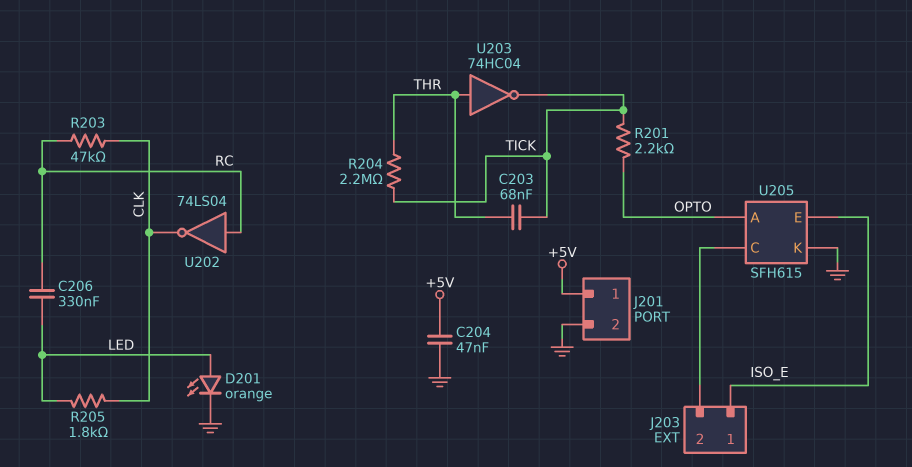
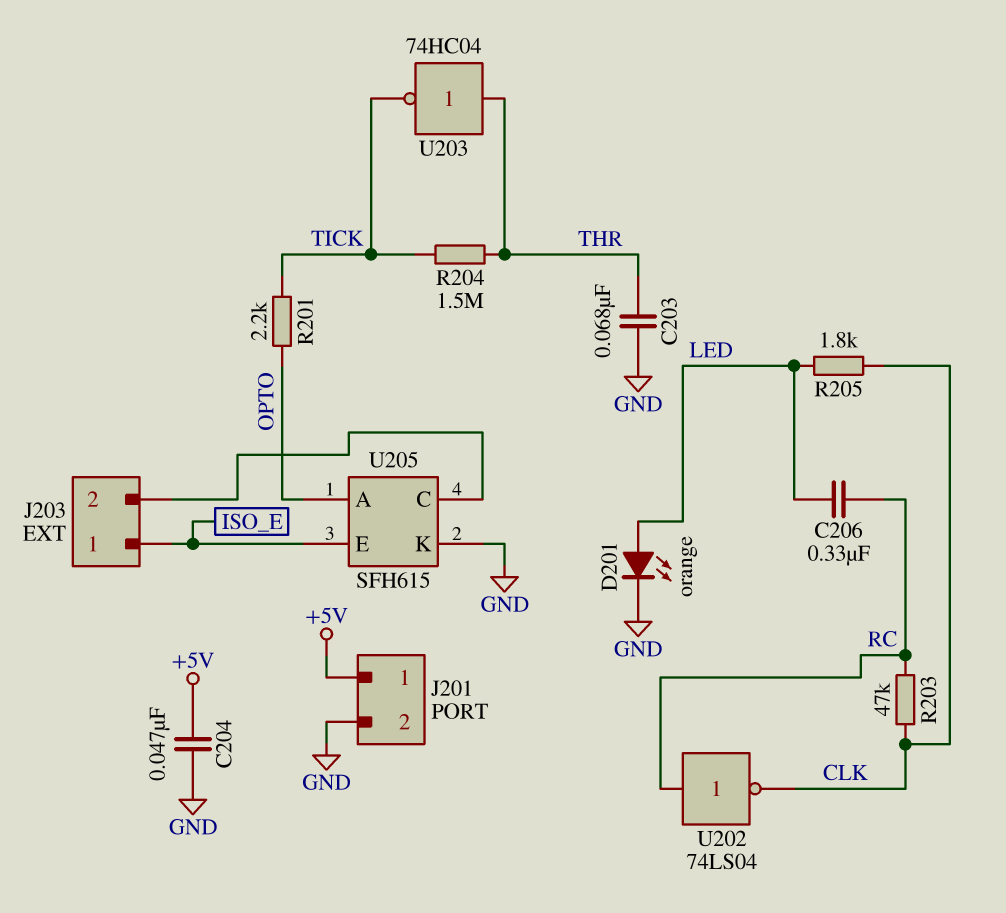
C203: 68nF (THR, TICK) -> 68nF (GND, THR)
R204: 2.2M (THR, TICK) -> 1.5M (THR, TICK)

